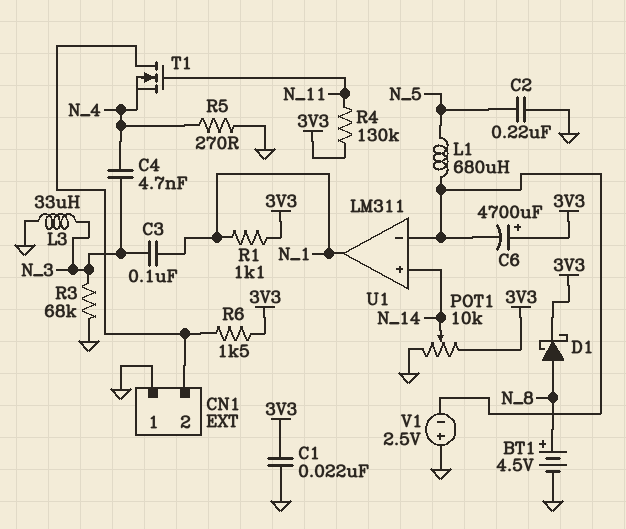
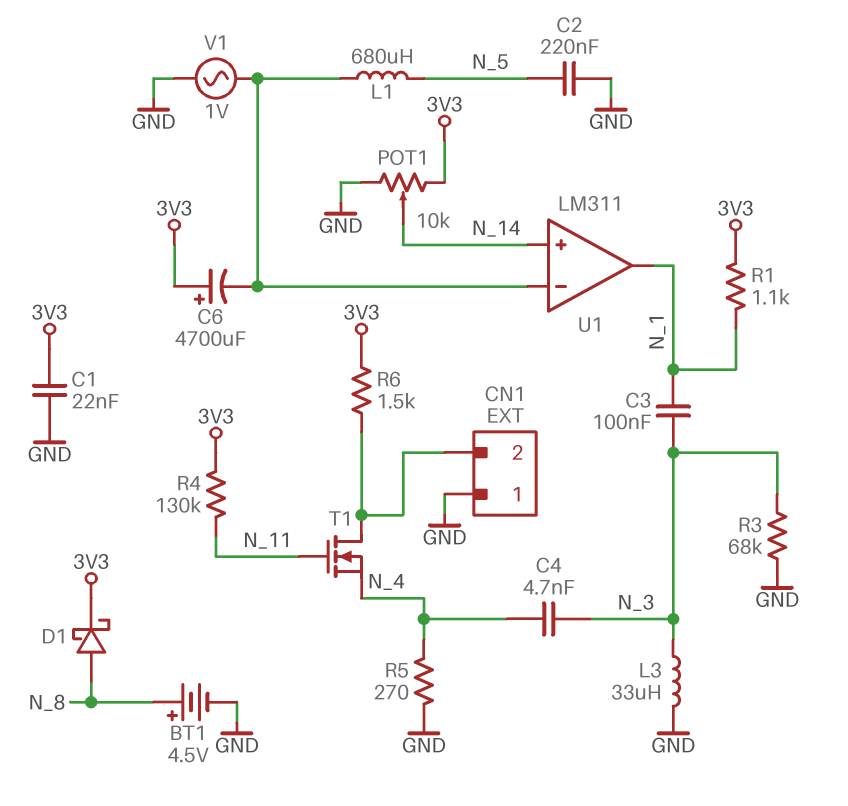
V1: 2.5V (plus GND, minus U1/in-) -> AC 1V (GND, U1/in-)

